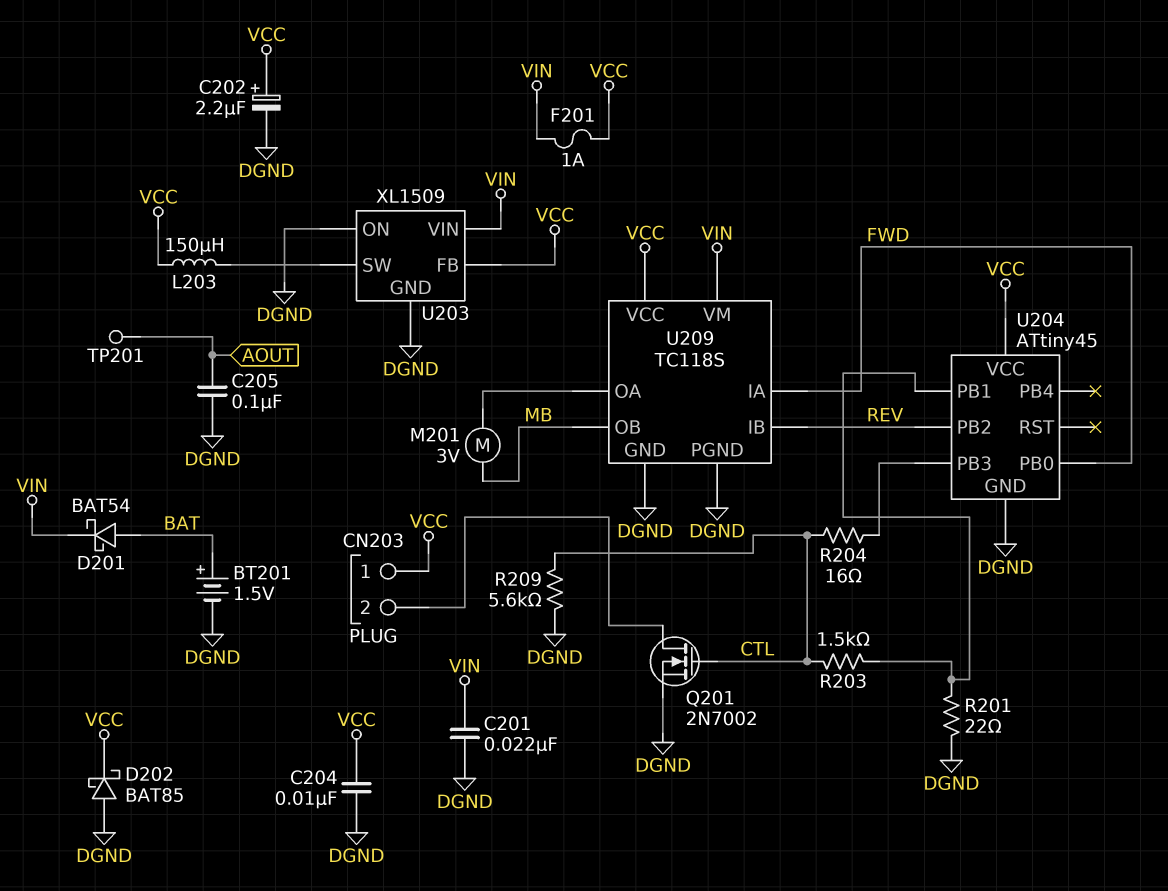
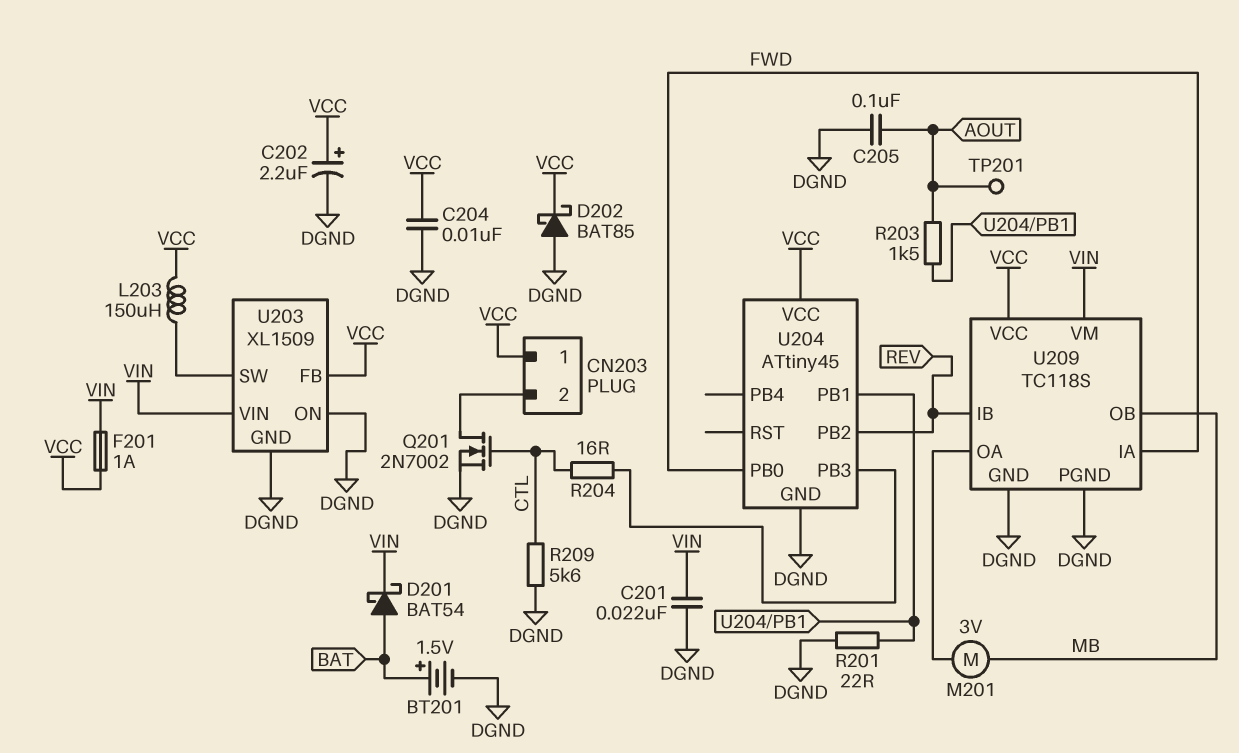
R203: 1.5k (CTL, U204/PB1) -> 1.5k (AOUT, U204/PB1)

